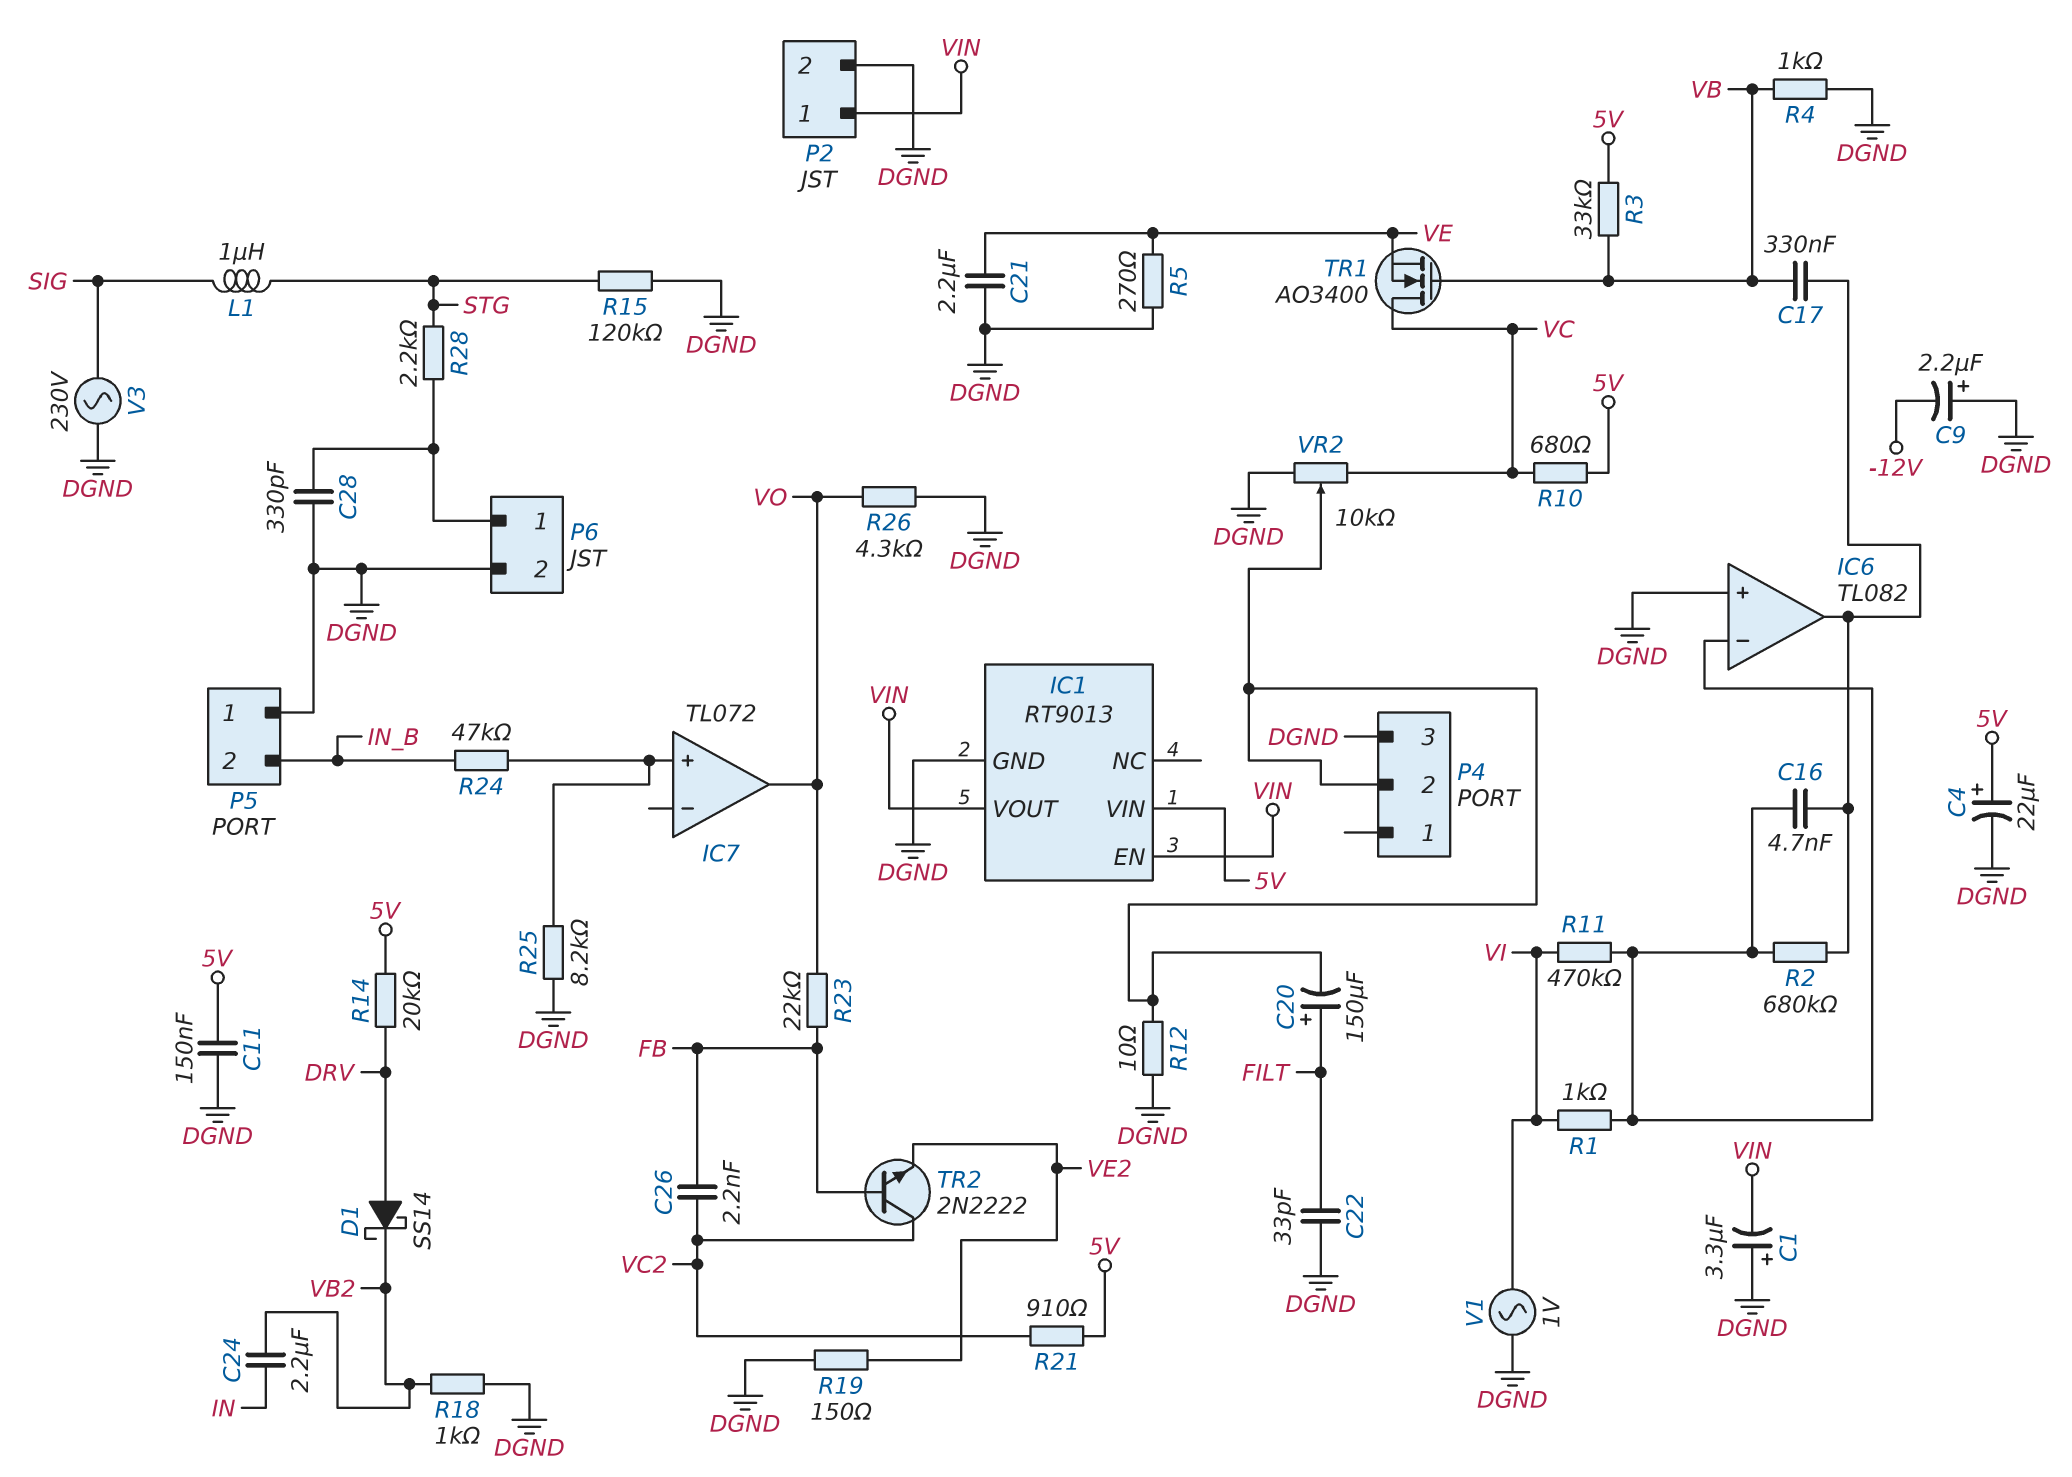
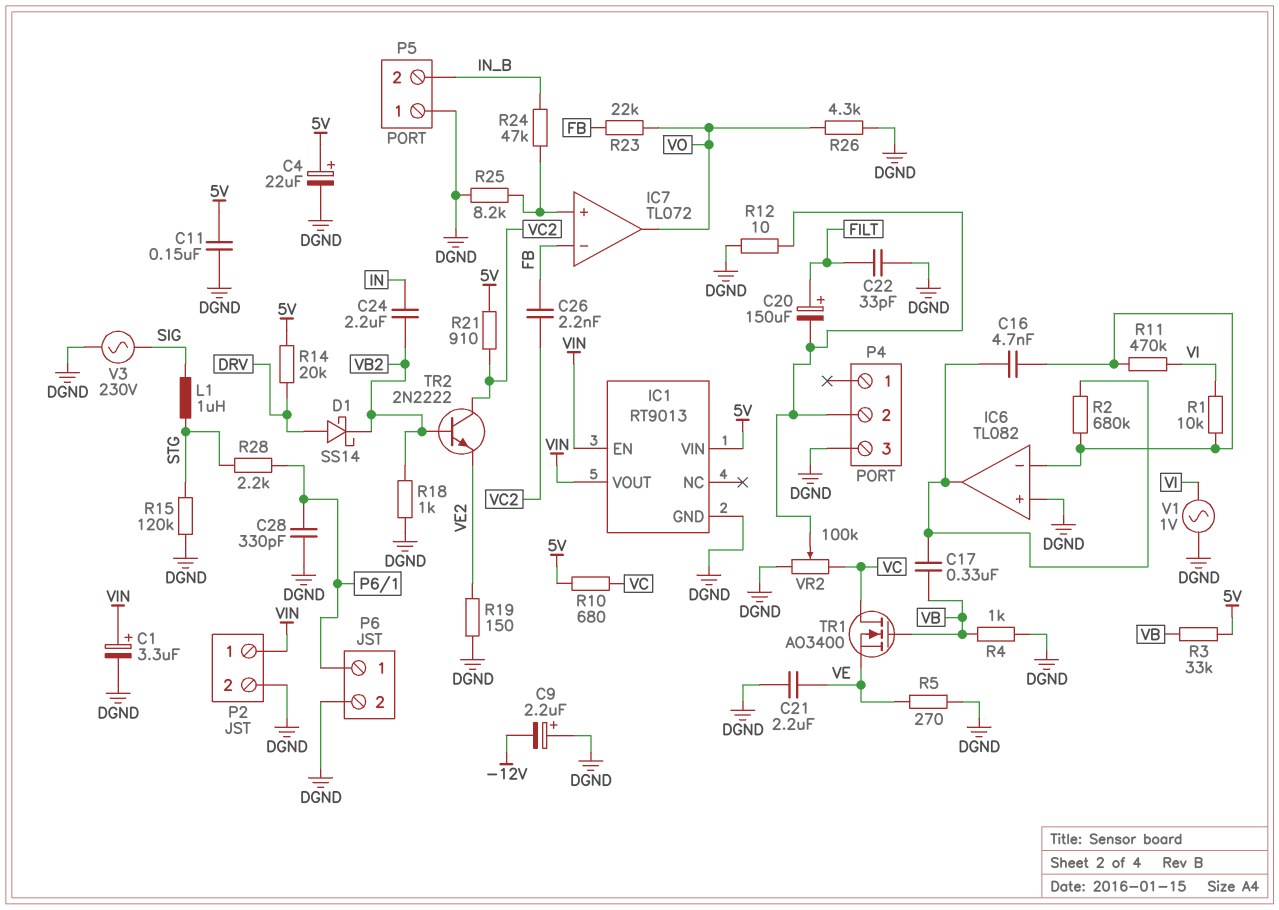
C1: 3.3uF (plus DGND, minus VIN) -> 3.3uF (plus VIN, minus DGND)
IC7 pin in-: none -> FB
R1: 1k (IC6/in-, VI) -> 10k (IC6/in-, VI)
TR2: NPN 2N2222 (B FB, C VC2, E VE2) -> NPN 2N2222 (B VB2, C VC2, E VE2)
VR2: 10k (DGND, VC, wiper P4/2) -> 100k (DGND, VC, wiper P4/2)

